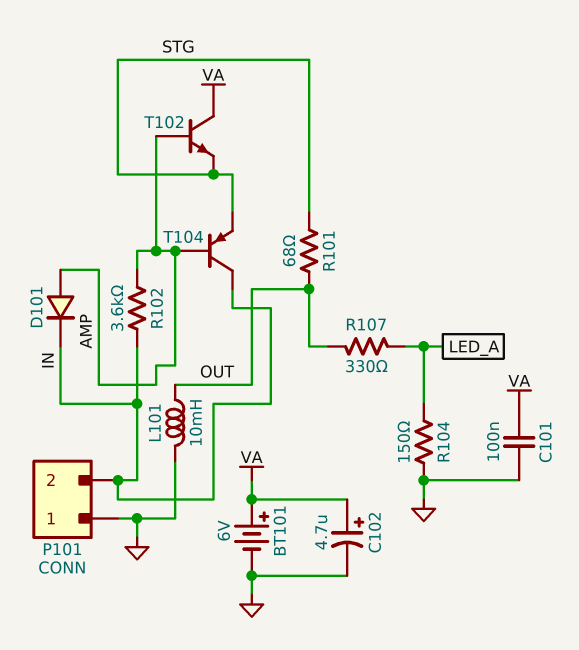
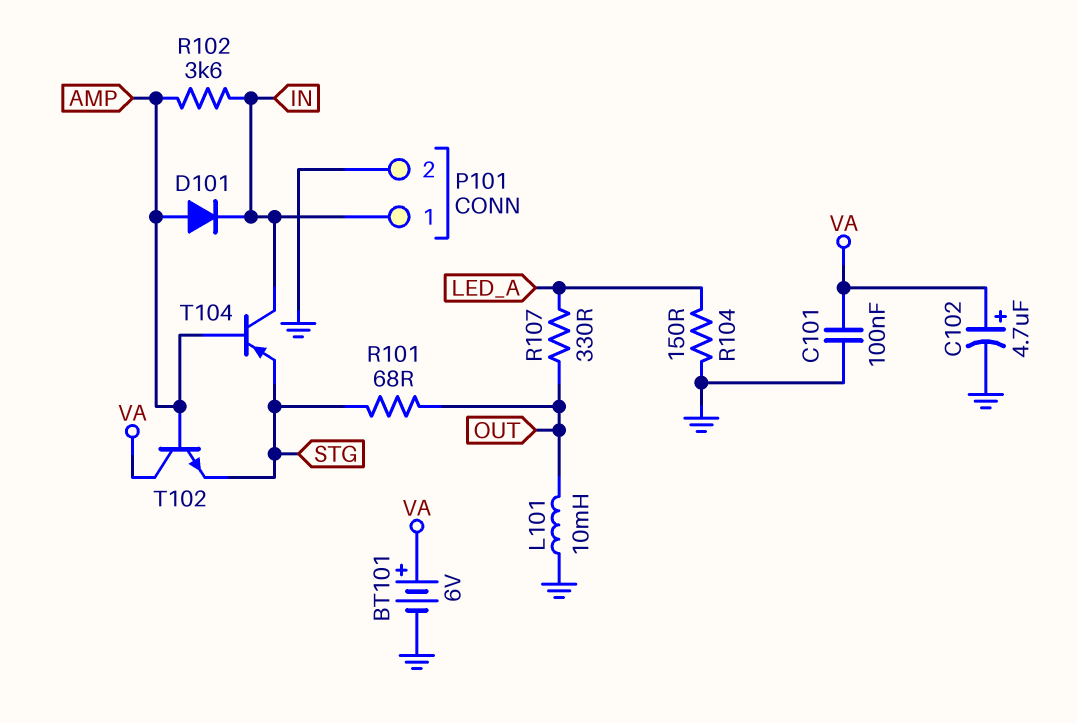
P101 pin 1: GND -> IN
P101 pin 2: IN -> GND

